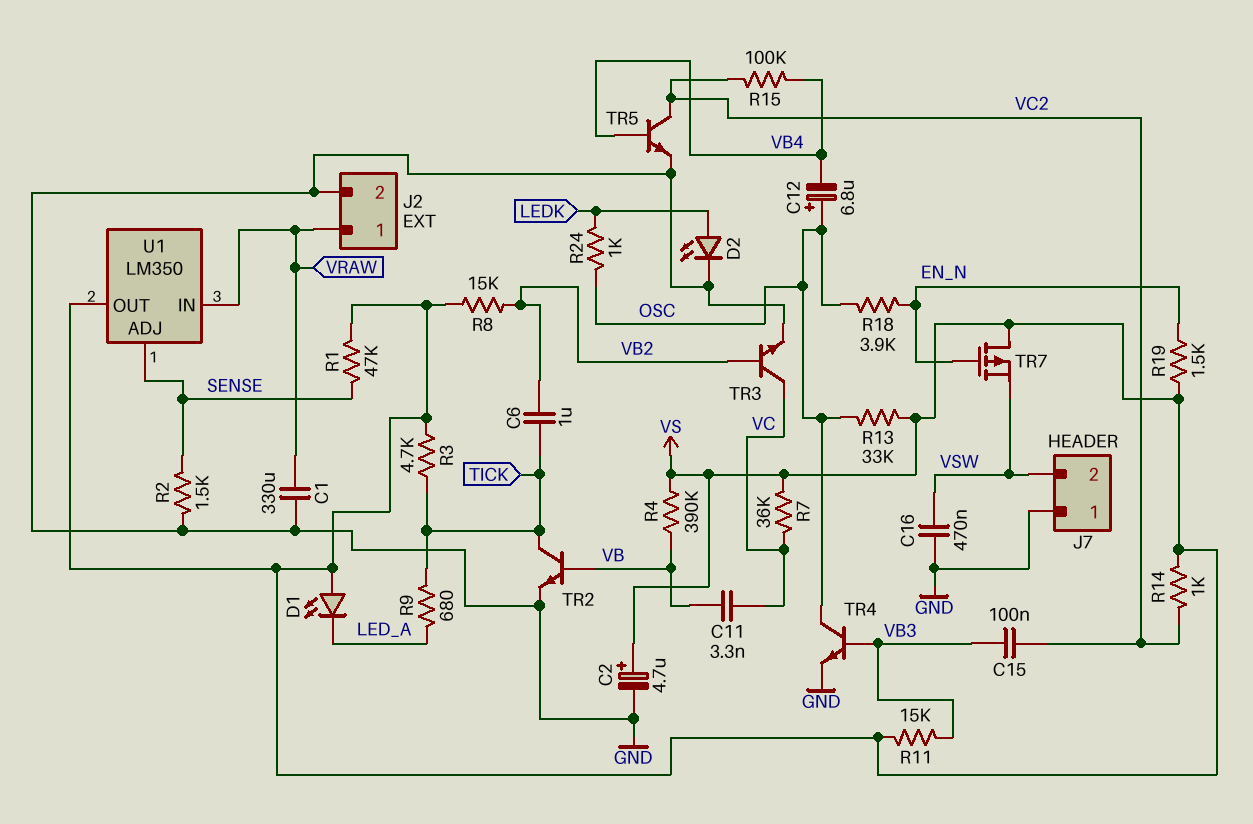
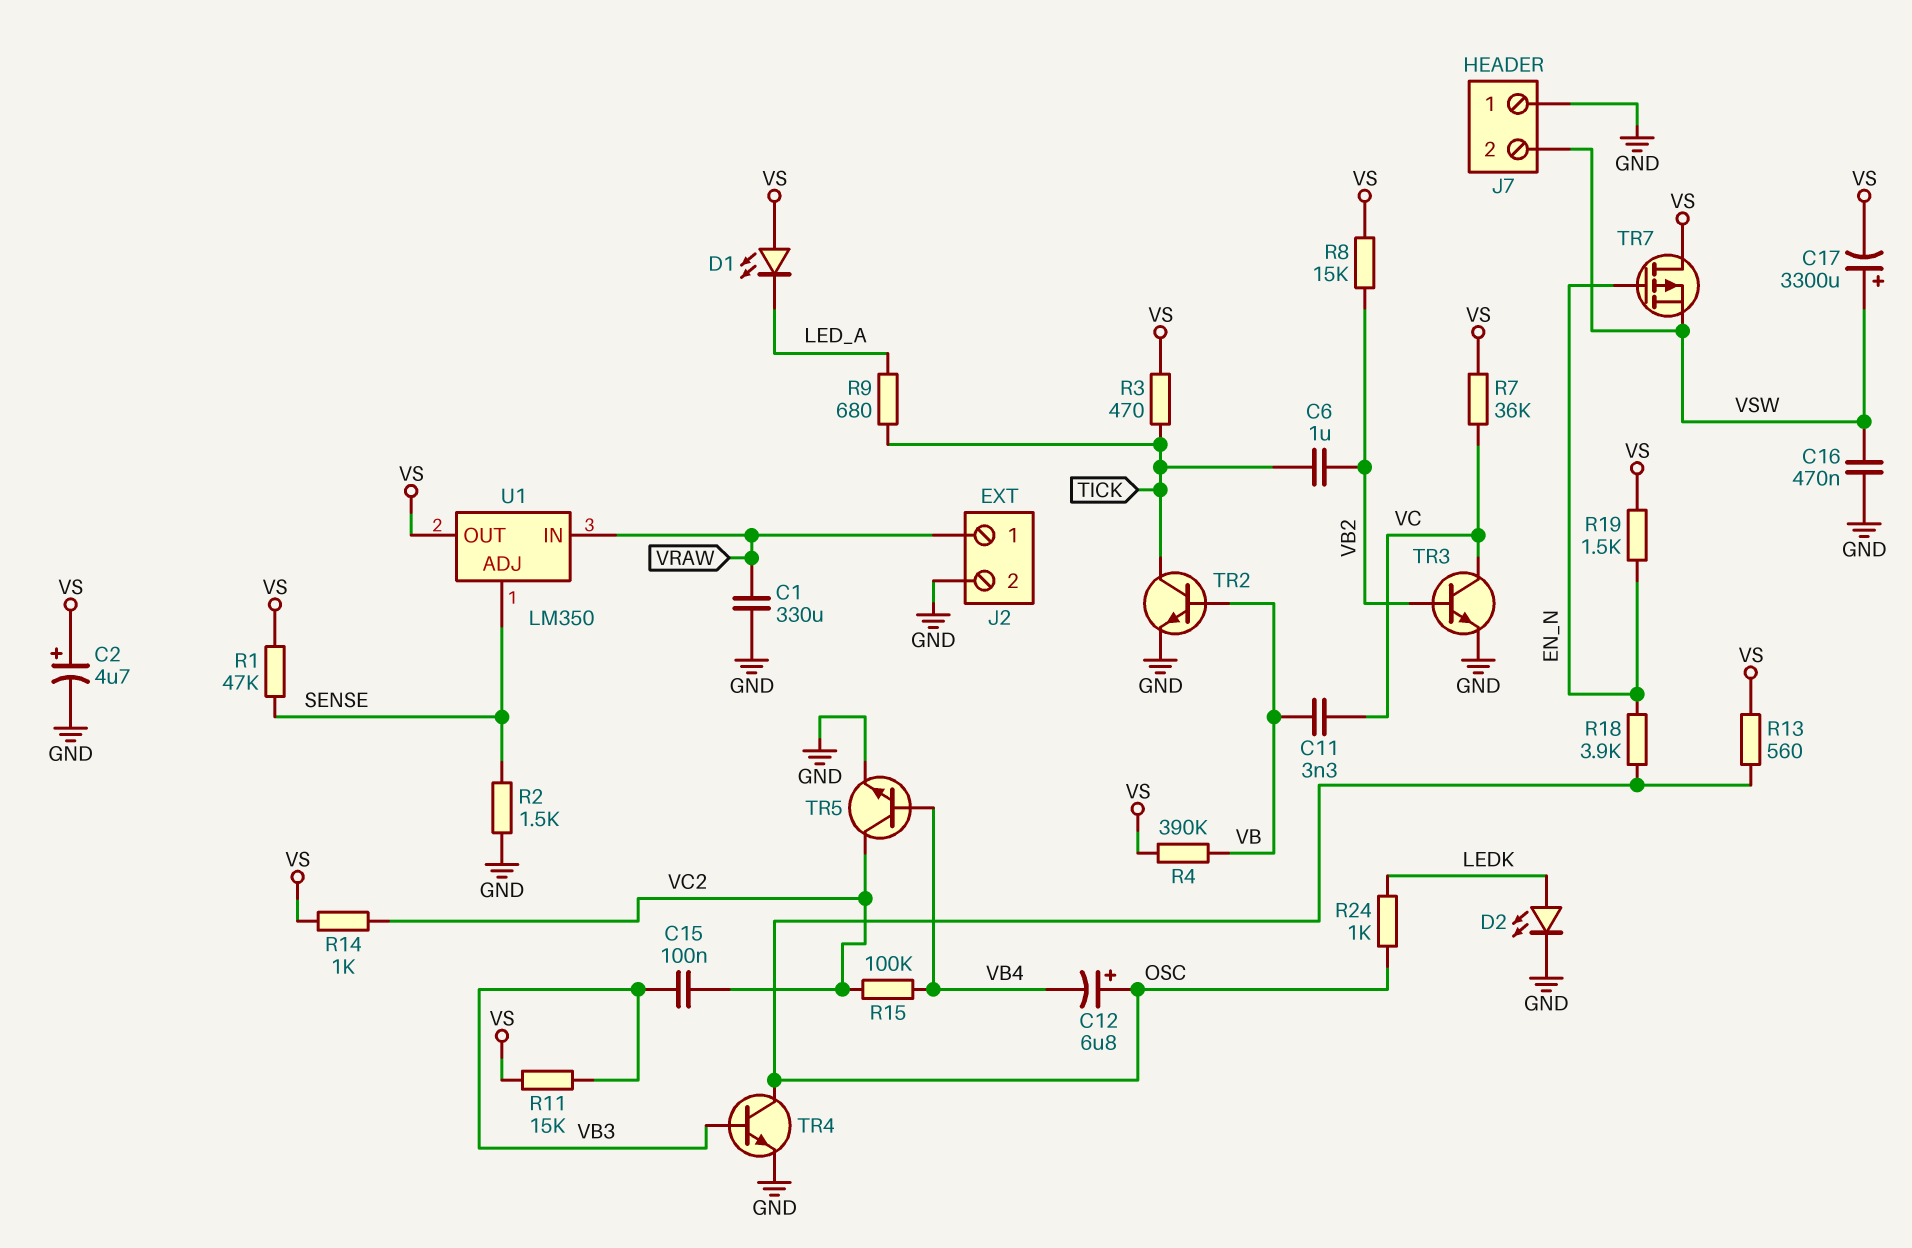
C17: none -> 3300uF (plus VSW, minus VS)
R3: 4.7k (TICK, VS) -> 470 (TICK, VS)
R13: 33k (OSC, VS) -> 560 (OSC, VS)

